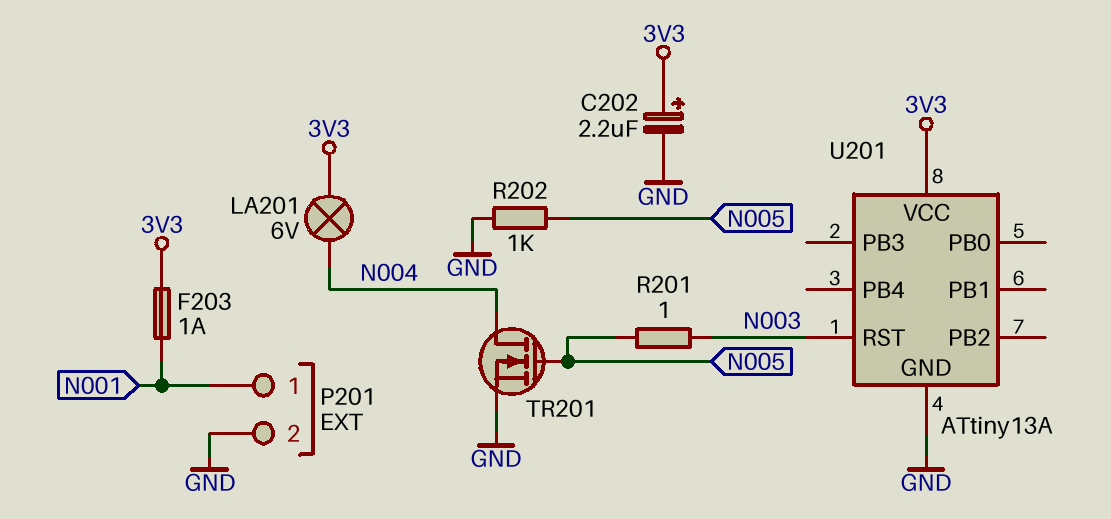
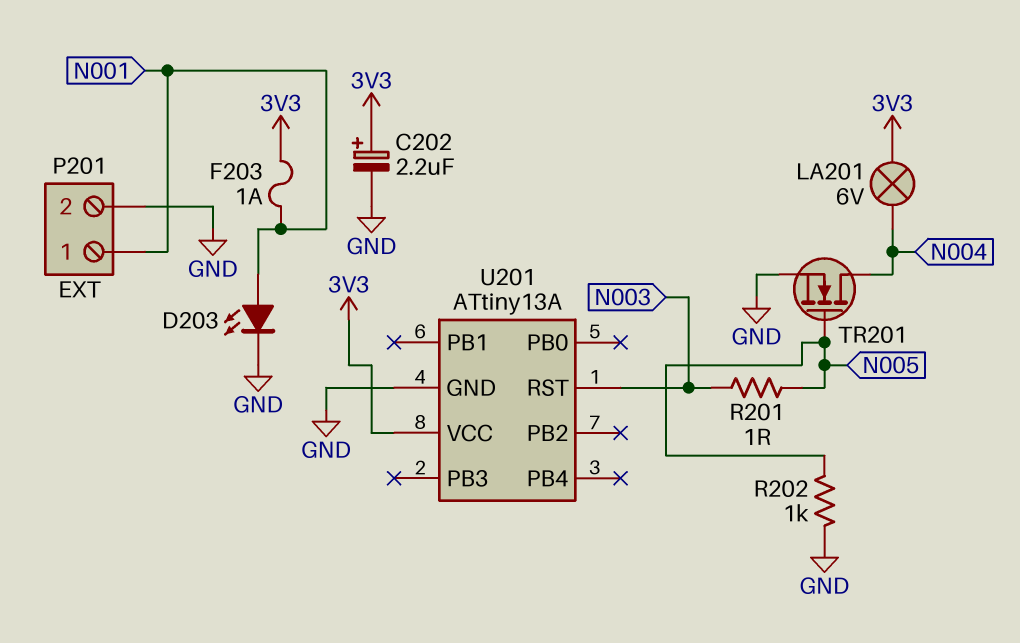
D203: none -> LED (A N001, K GND)

